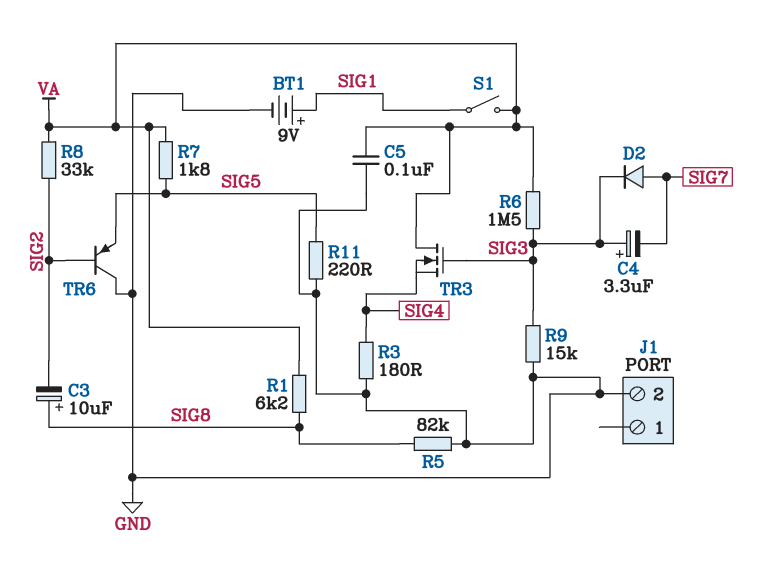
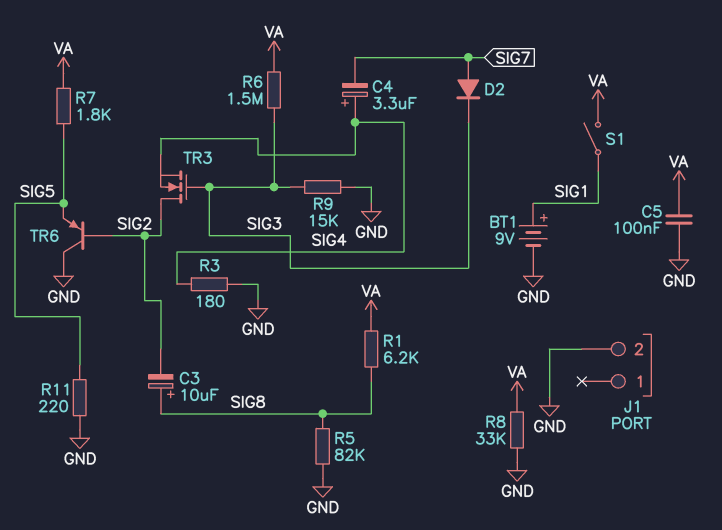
C4: 3.3uF (plus SIG3, minus SIG7) -> 3.3uF (plus SIG4, minus SIG7)
R8: 33k (SIG2, VA) -> 33k (GND, VA)
TR3: NMOS (G SIG3, D VA, S SIG4) -> NMOS (G SIG3, D SIG2, S SIG4)

